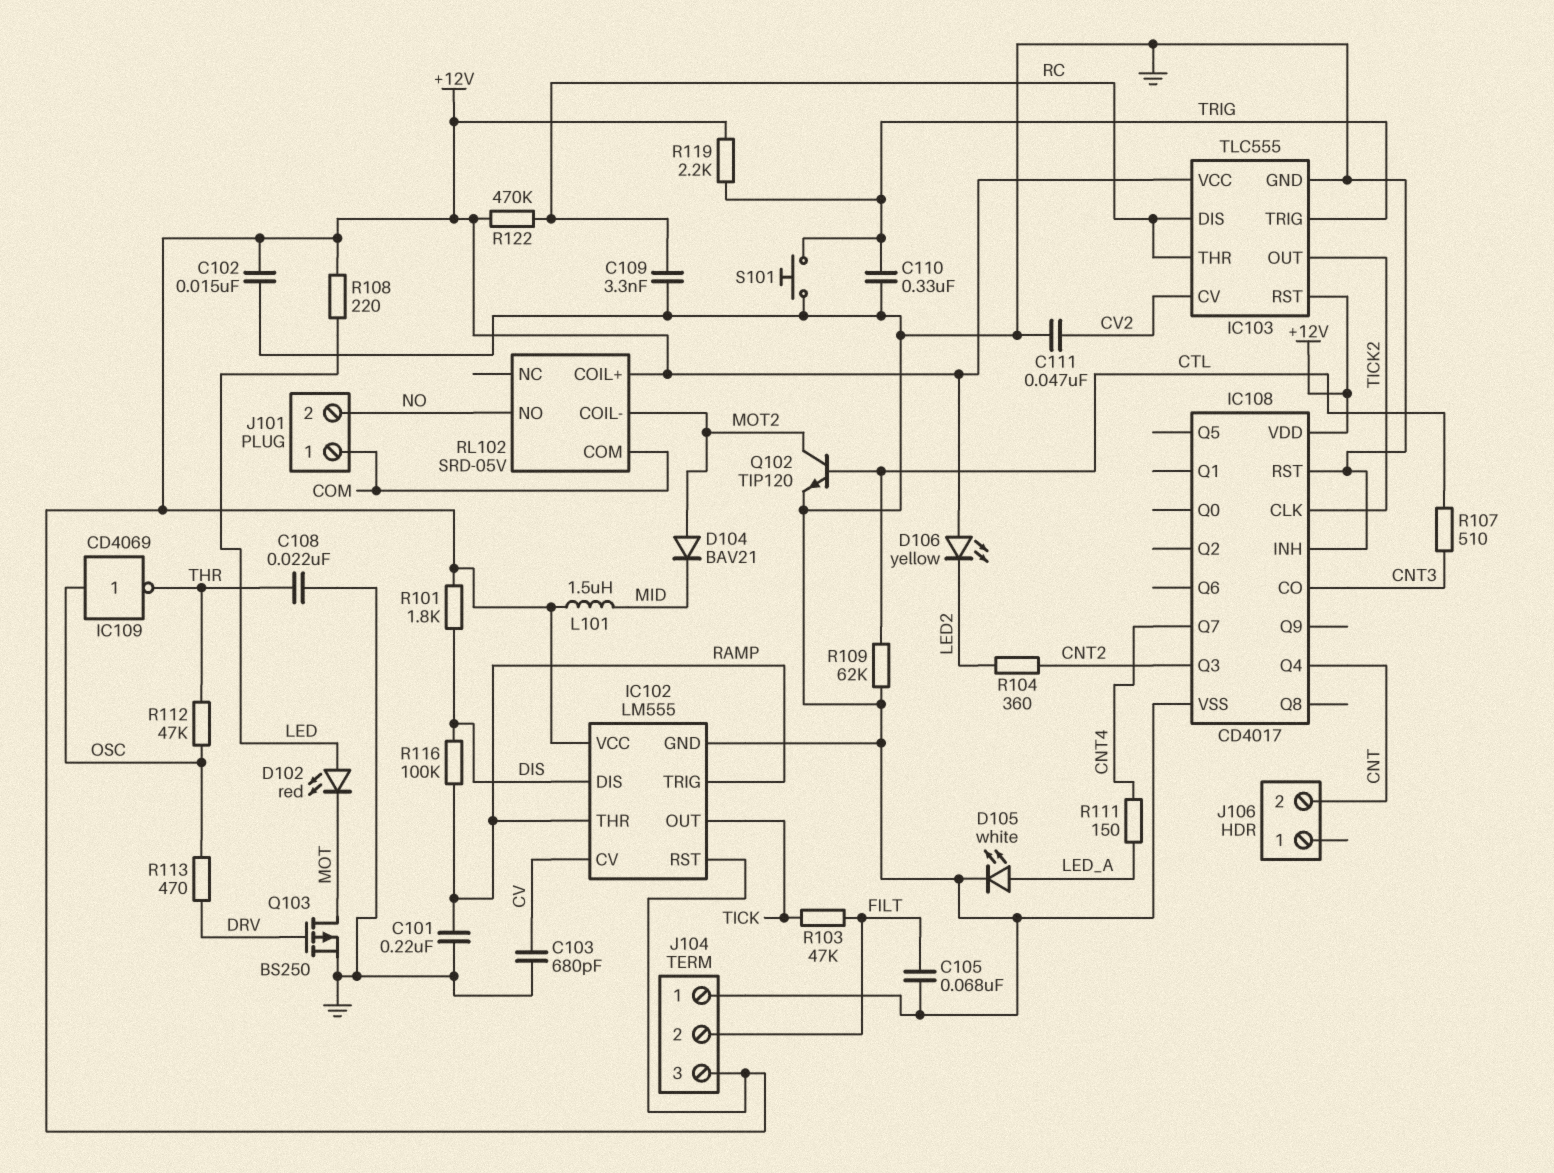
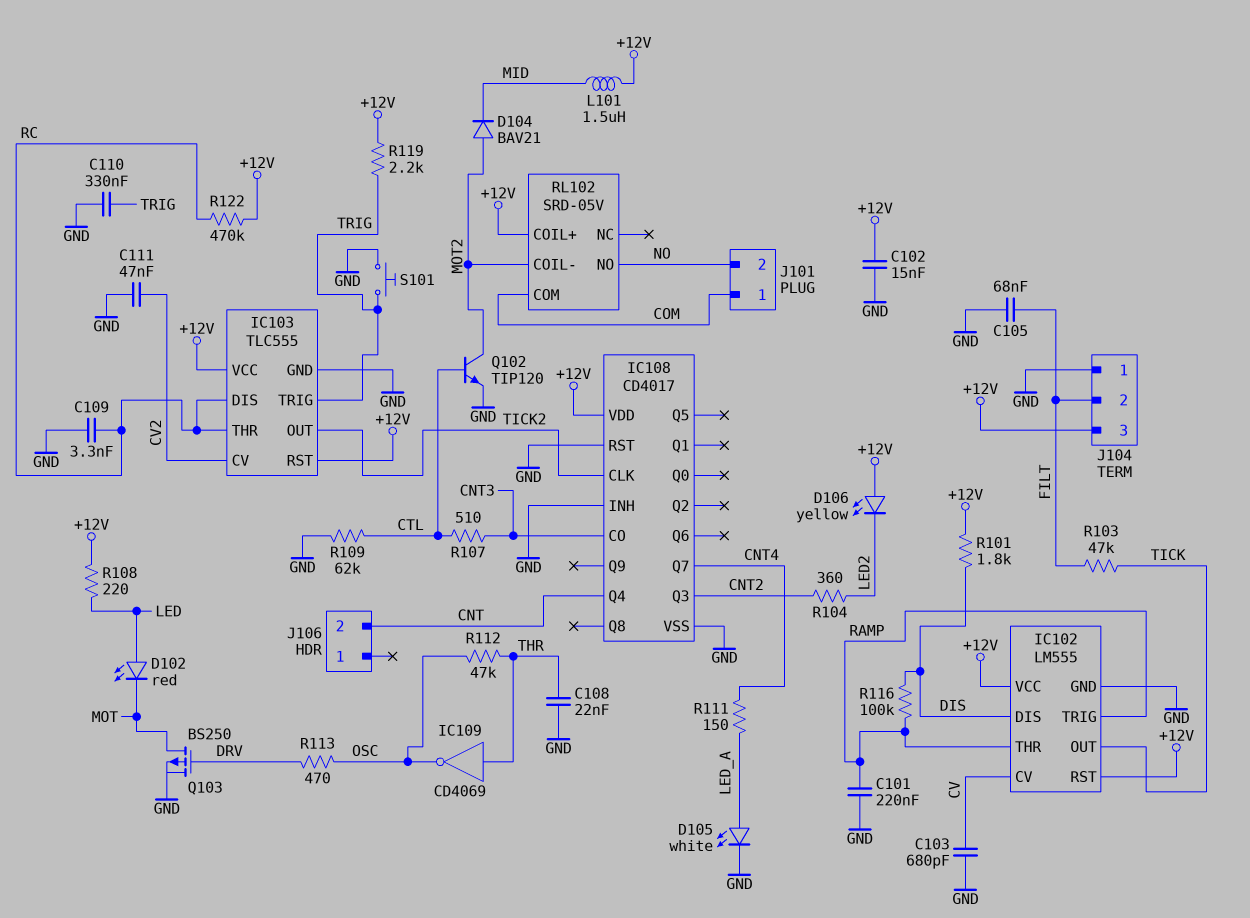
IC109: NOT CD4069 (in OSC, out THR) -> NOT CD4069 (in THR, out OSC)

